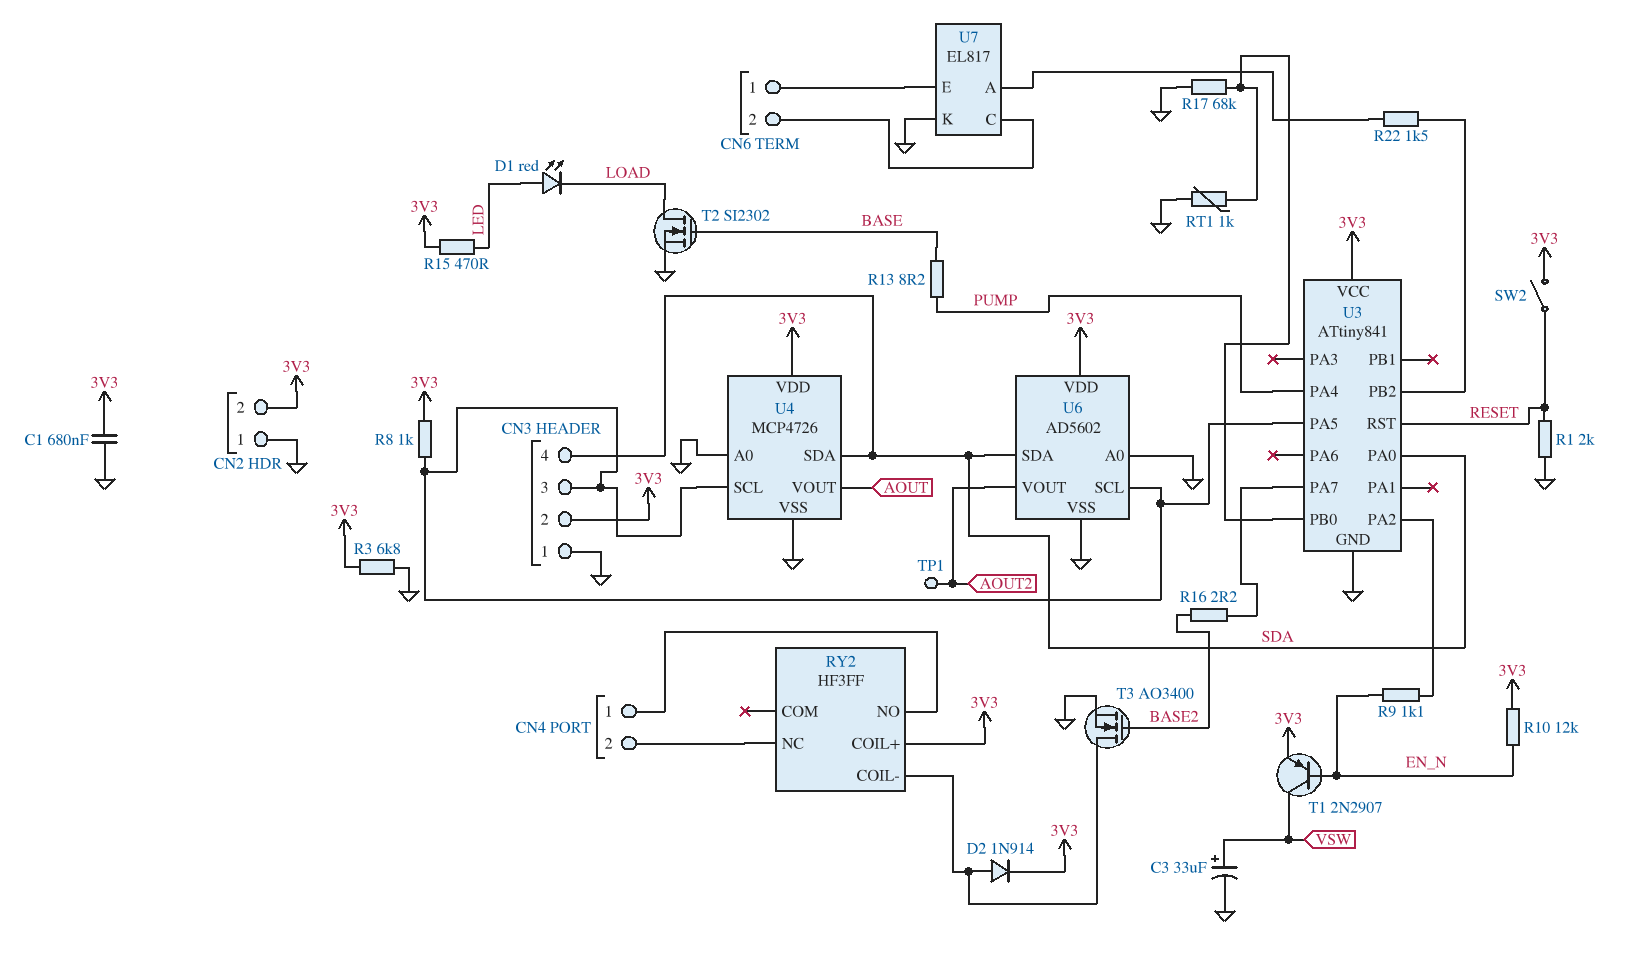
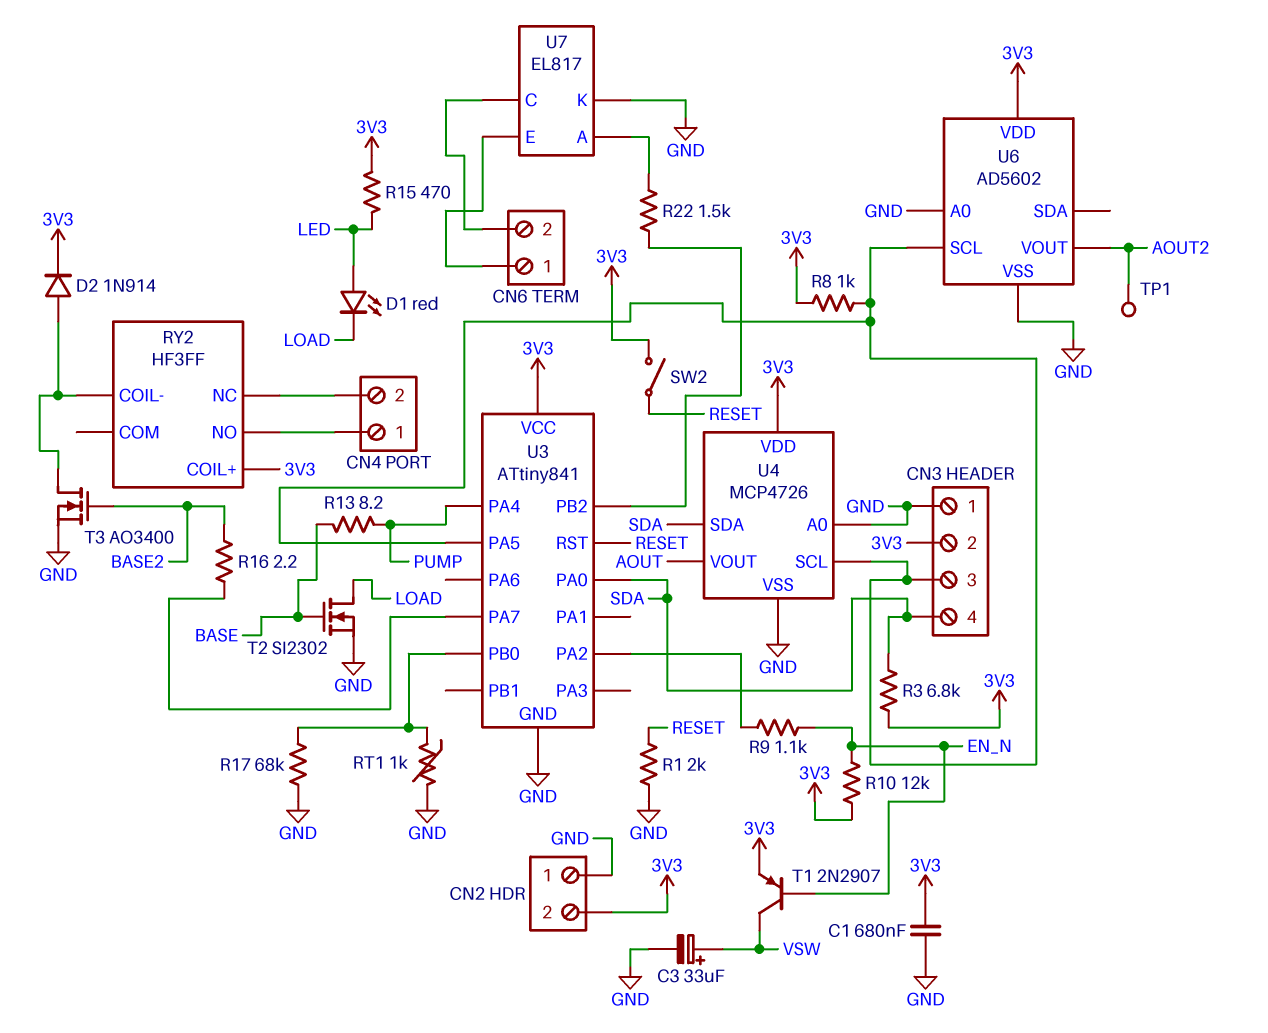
R3: 6.8k (3V3, GND) -> 6.8k (3V3, SDA)
U6 pin SDA: SDA -> none

